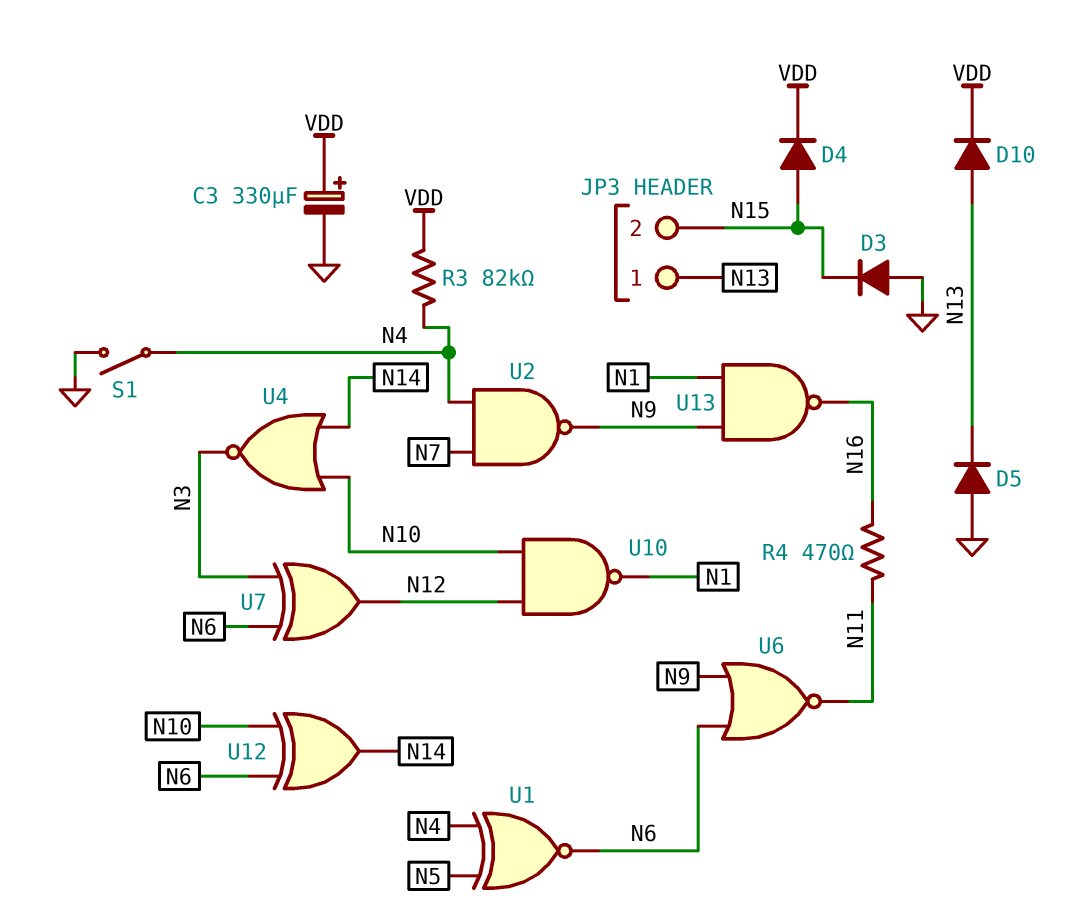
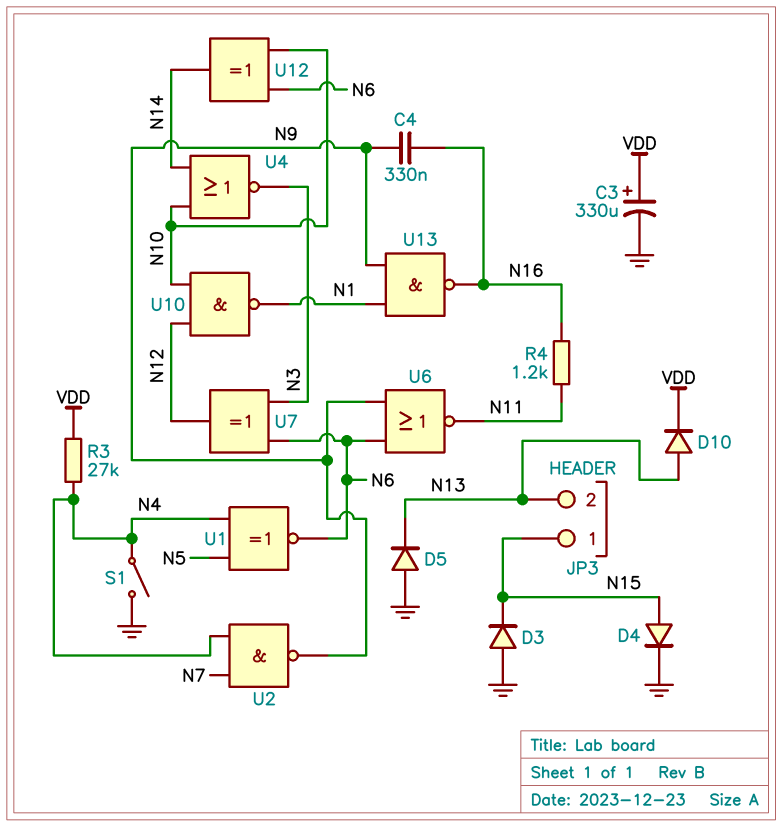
C4: none -> 330nF (N9, N16)
D4: diode (A N15, K VDD) -> diode (A N15, K GND)
JP3 pin 1: N13 -> N15
JP3 pin 2: N15 -> N13
R3: 82k (N4, VDD) -> 27k (N4, VDD)
R4: 470 (N11, N16) -> 1.2k (N11, N16)

